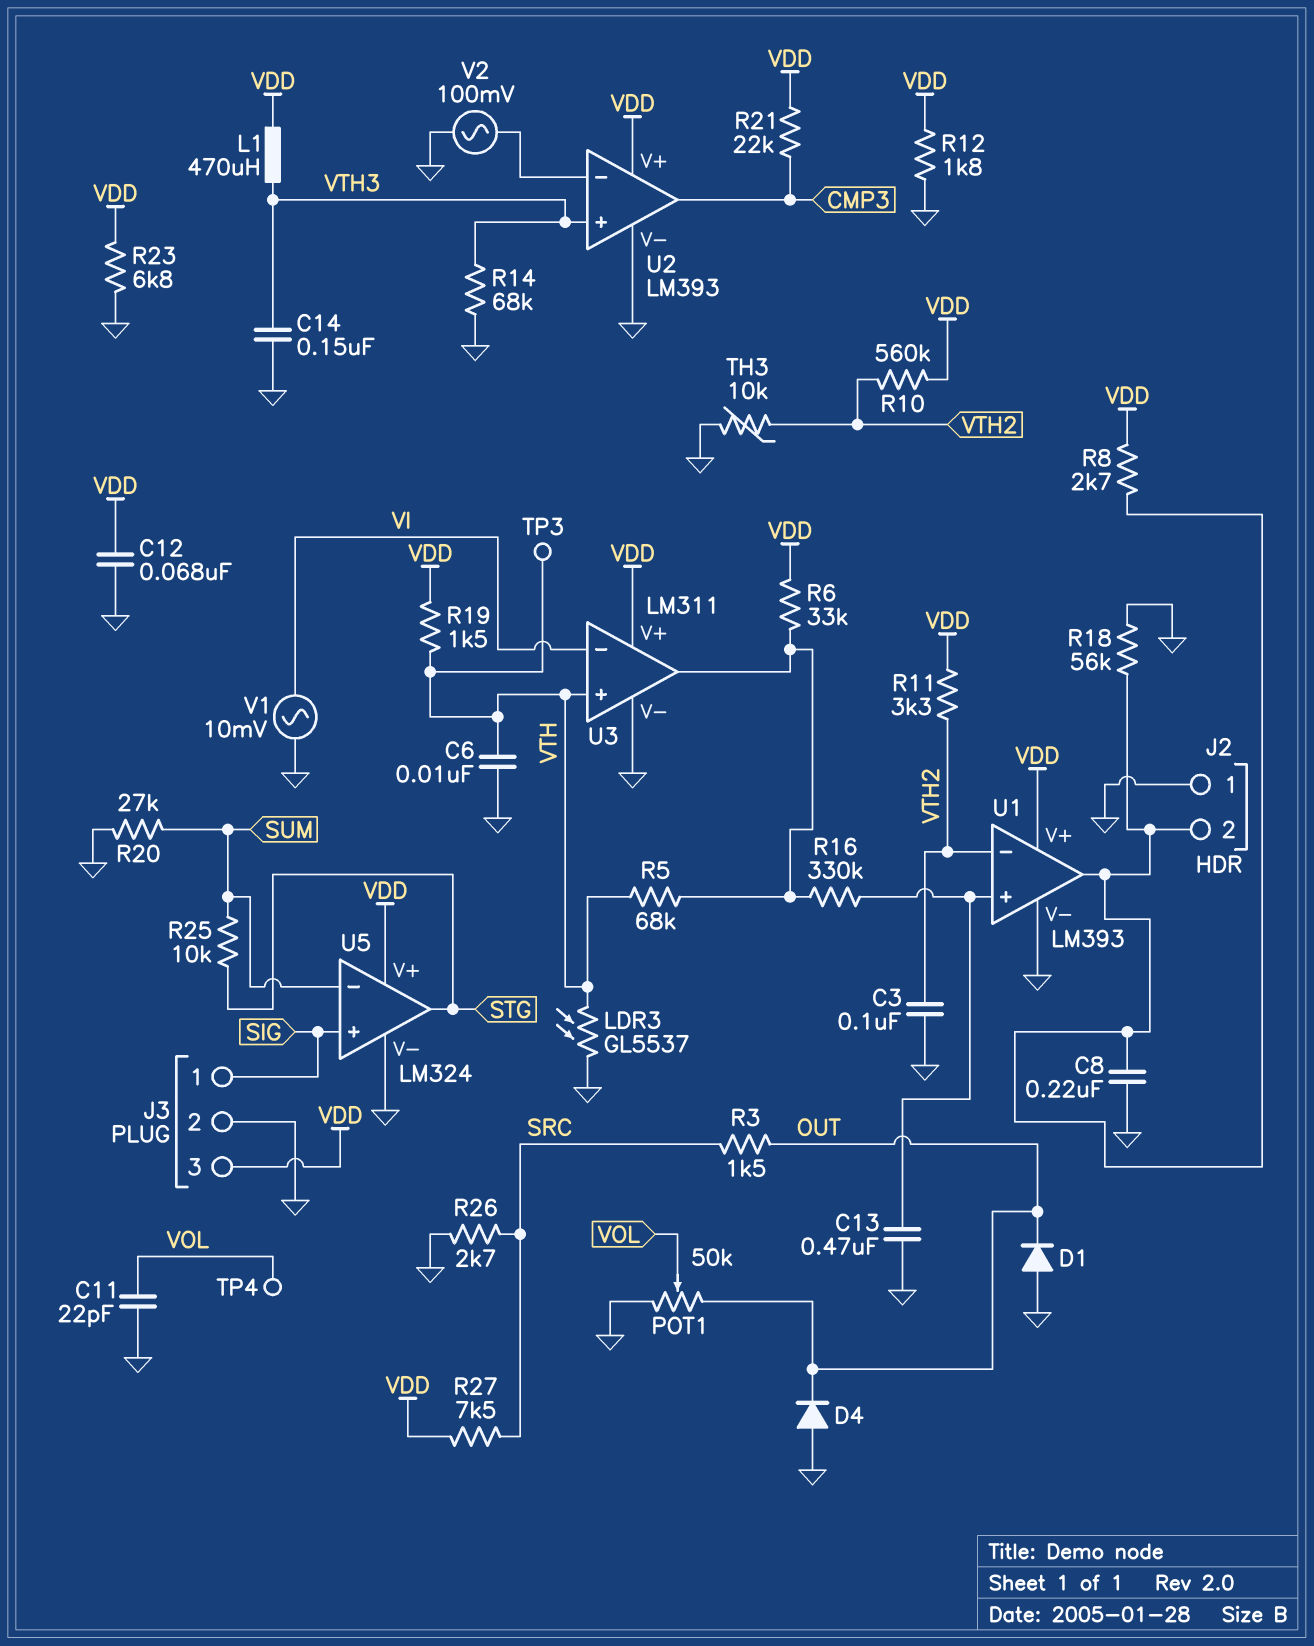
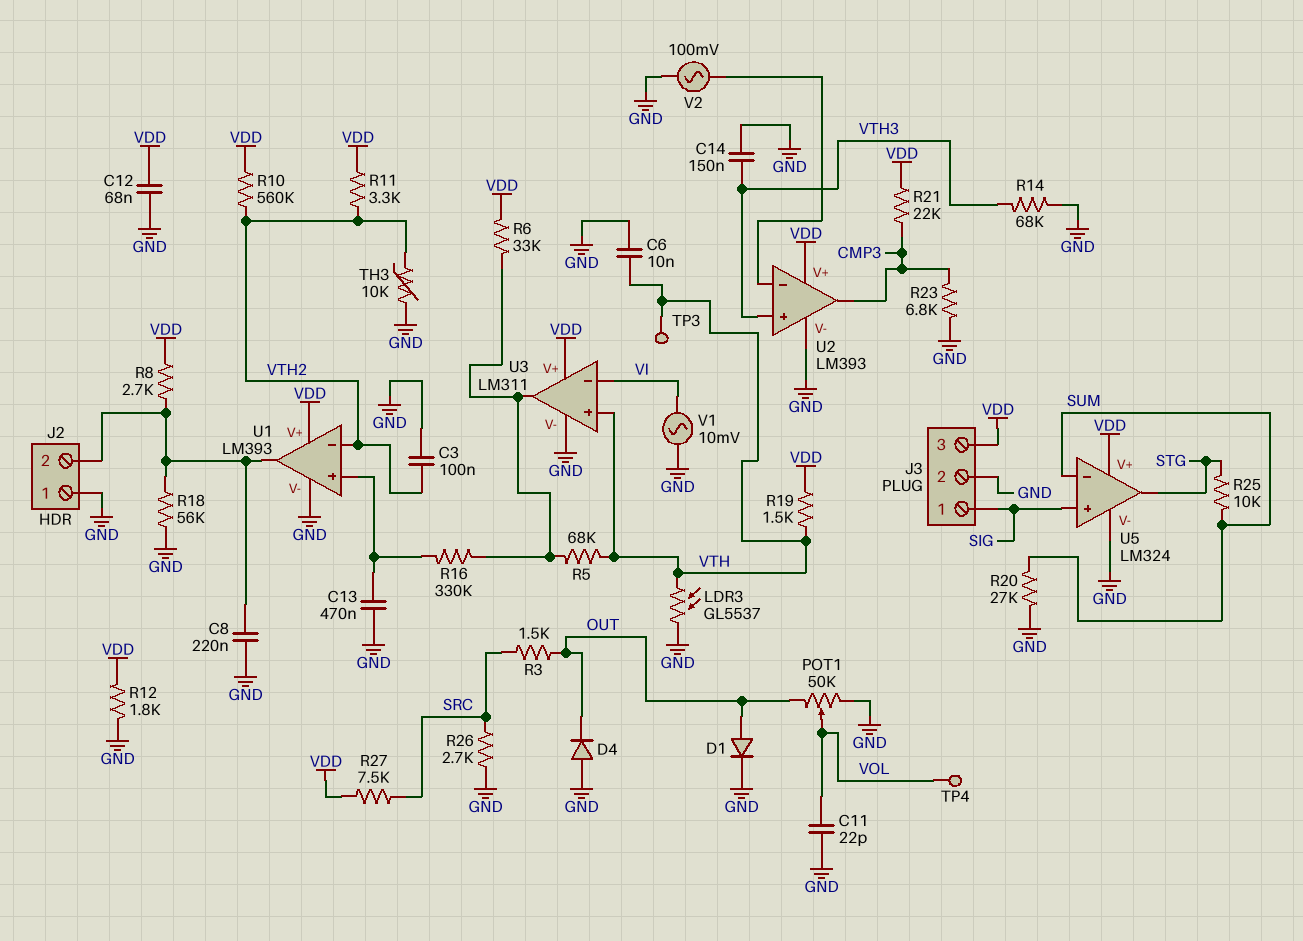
D1: diode (A GND, K OUT) -> diode (A OUT, K GND)
L1: 470uH (VDD, VTH3) -> none
R23: 6.8k (GND, VDD) -> 6.8k (CMP3, GND)

